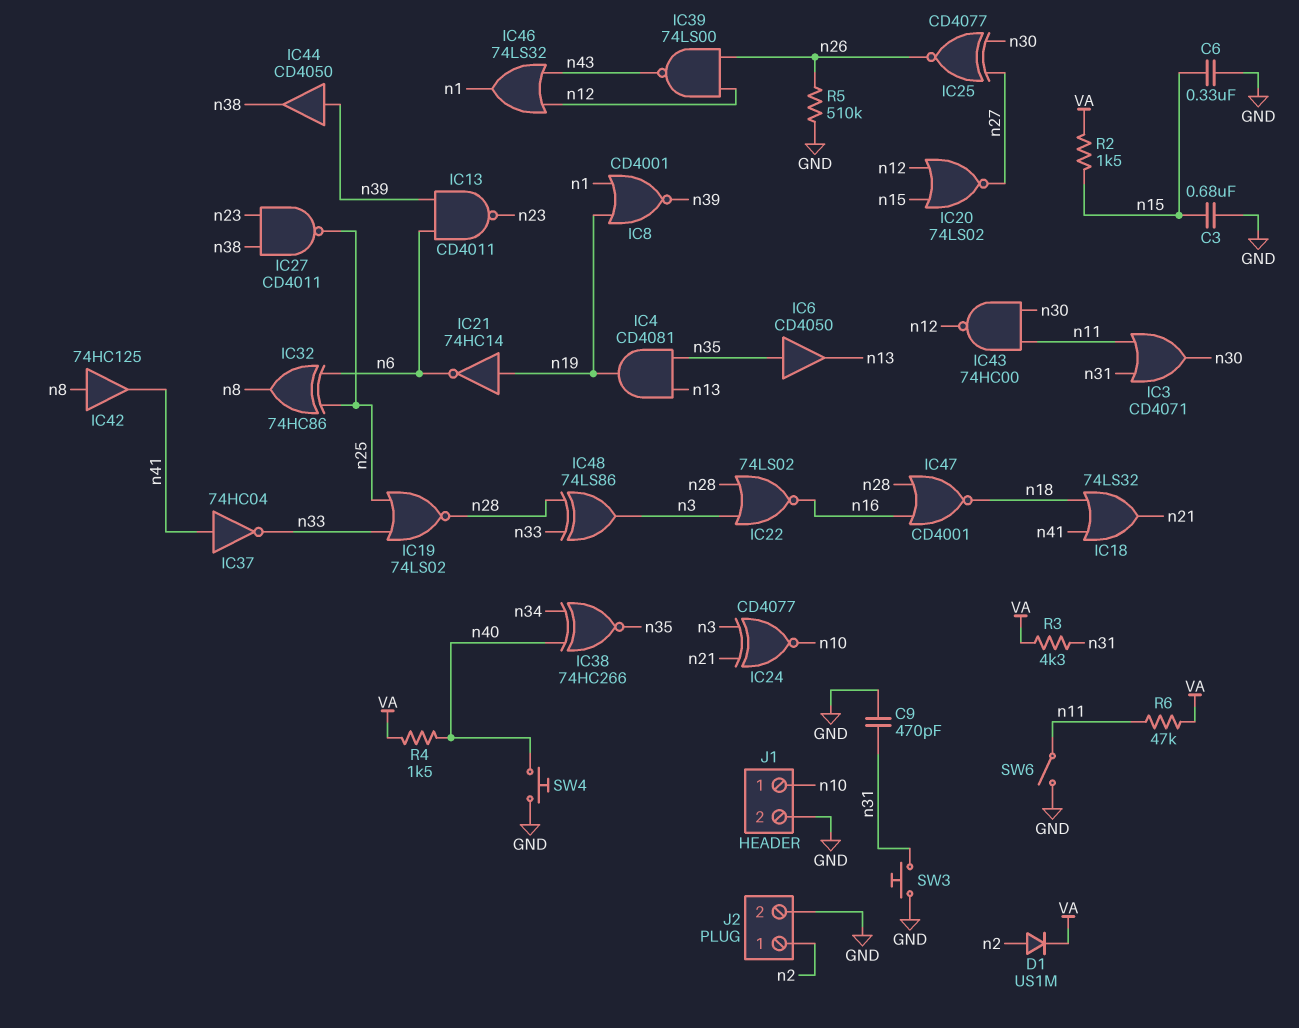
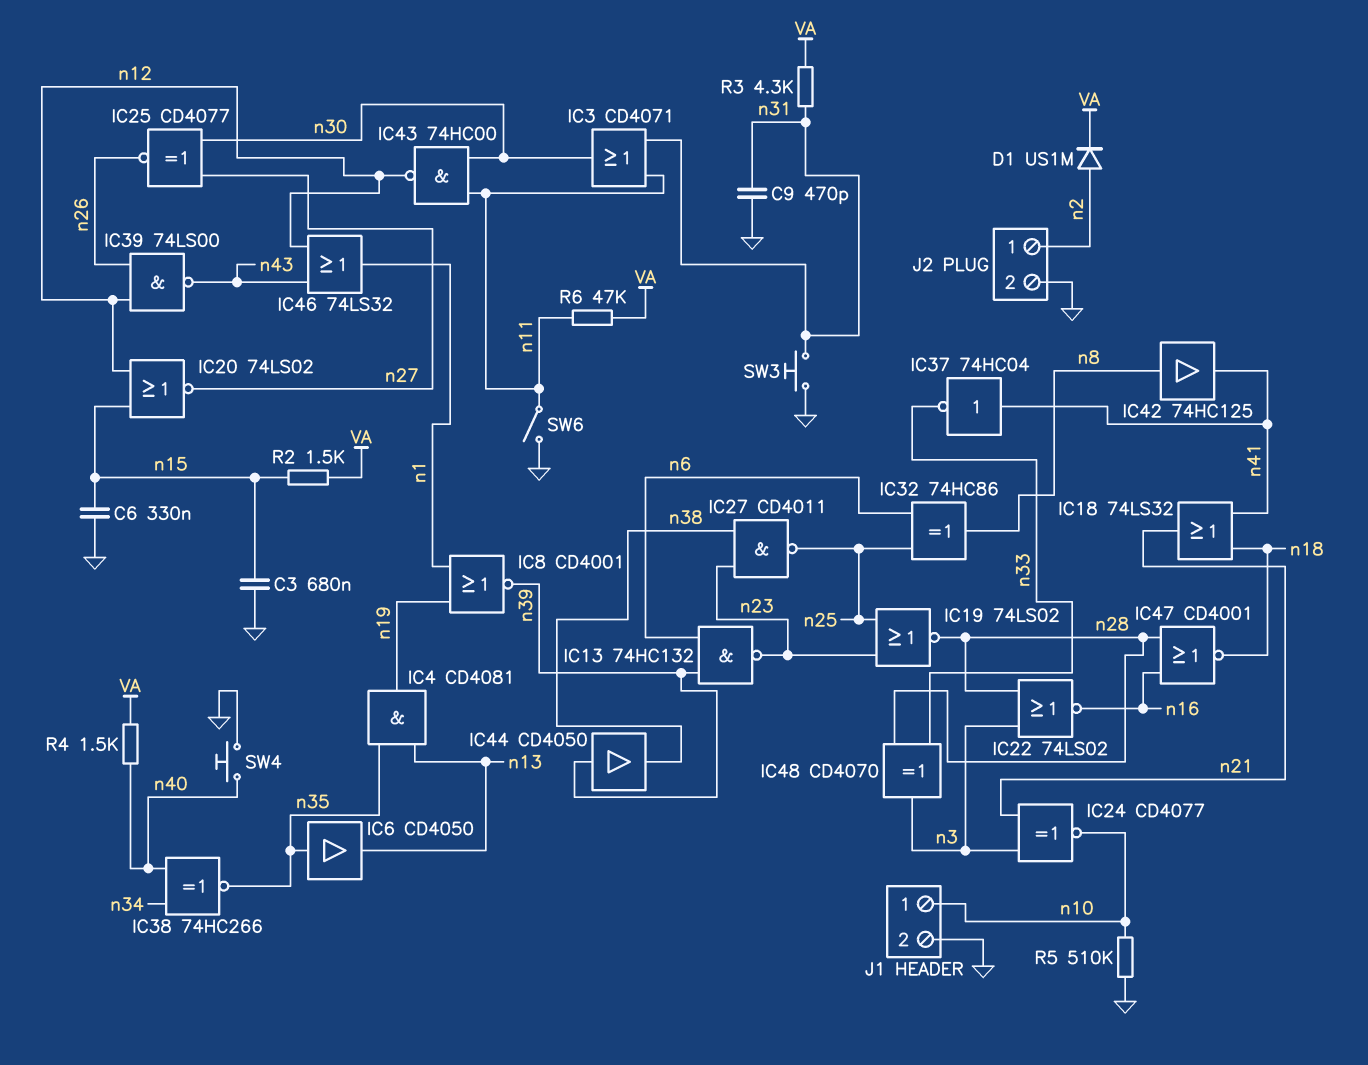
IC13: NAND CD4011 (in n6, in n39, out n23) -> NAND 74HC132 (in n6, in n39, out n23)
IC19: NOR 74LS02 (in n25, in n33, out n28) -> NOR 74LS02 (in n23, in n25, out n28)
IC21: NOT 74HC14 (in n19, out n6) -> none
IC48: XOR 74LS86 (in n28, in n33, out n3) -> XOR CD4070 (in n28, in n33, out n3)
R5: 510k (GND, n26) -> 510k (GND, n10)

